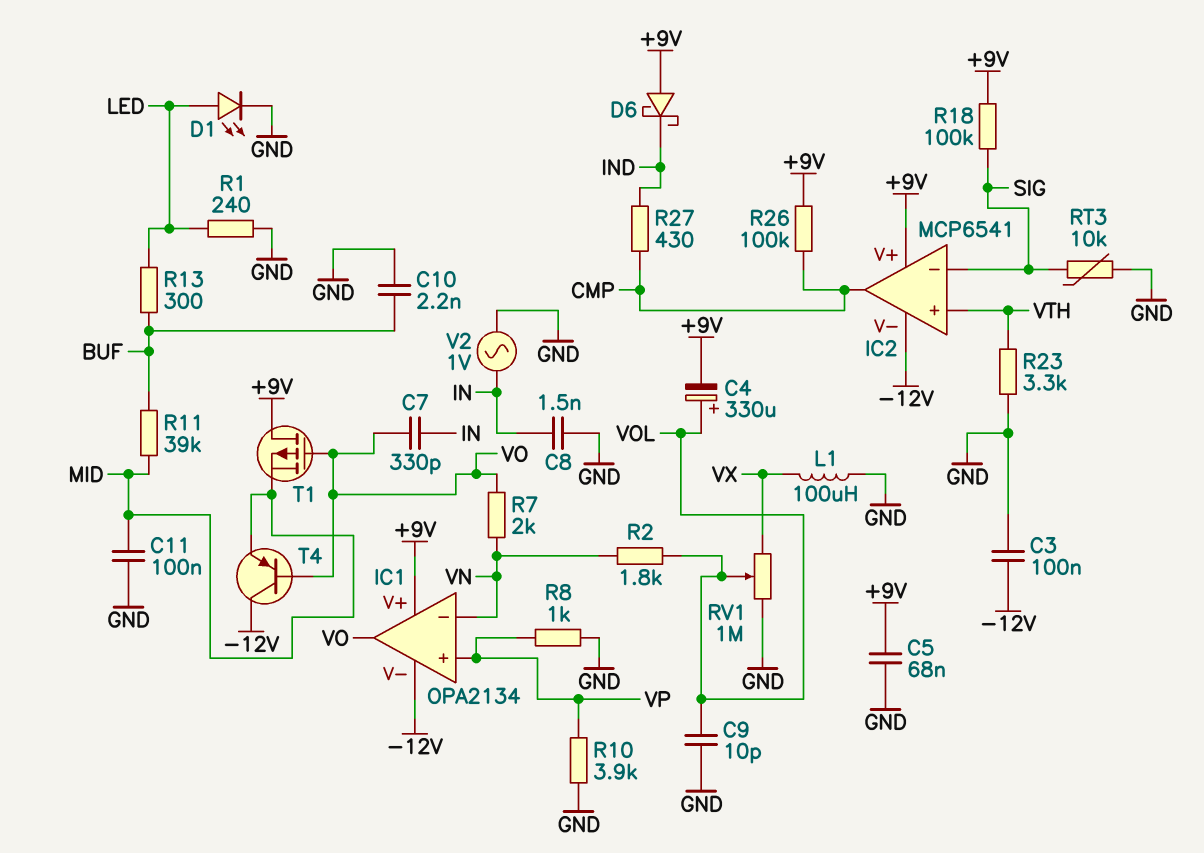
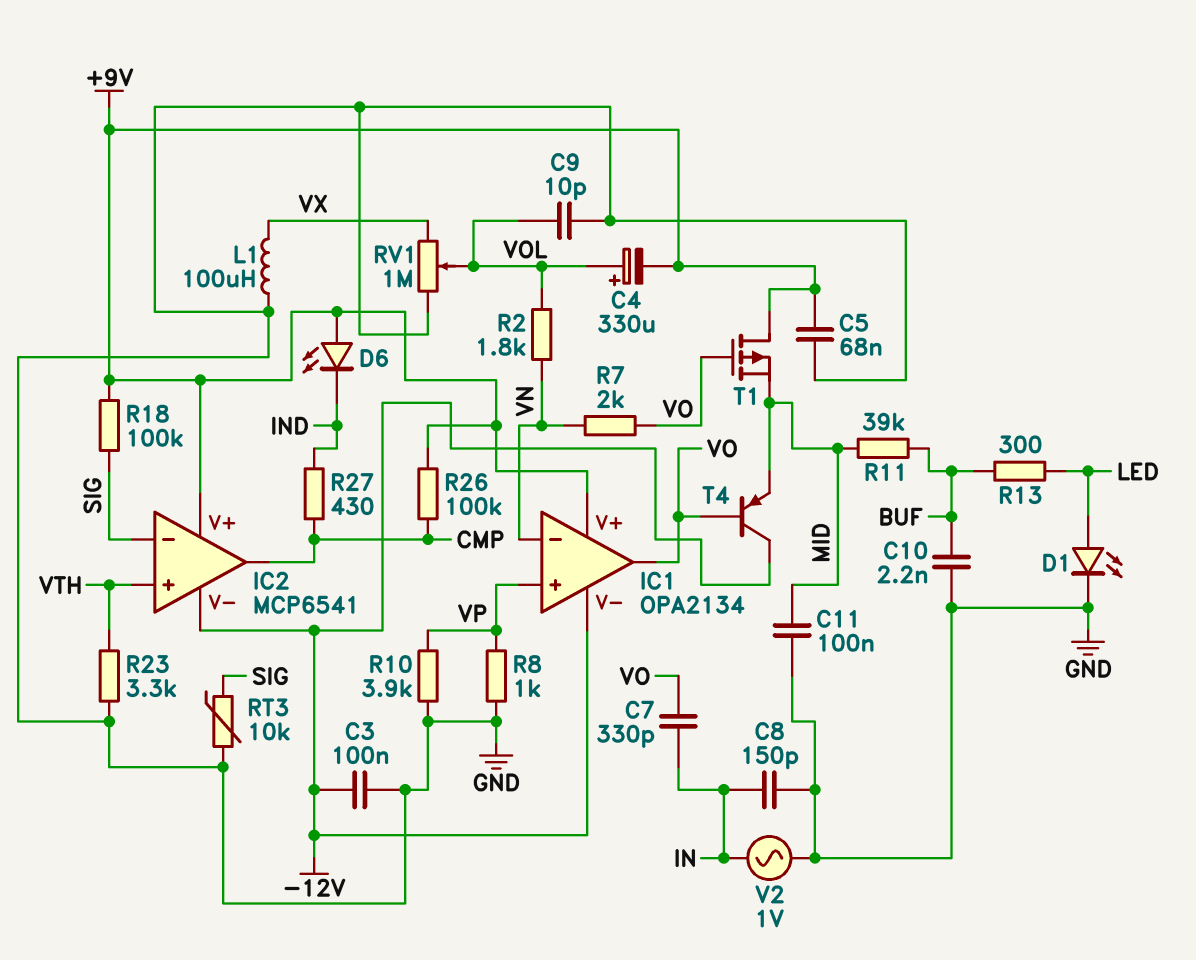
C8: 1.5nF (GND, IN) -> 150pF (GND, IN)
D6: schottky (A +9V, K IND) -> LED (A +9V, K IND)
R1: 240 (GND, LED) -> none

